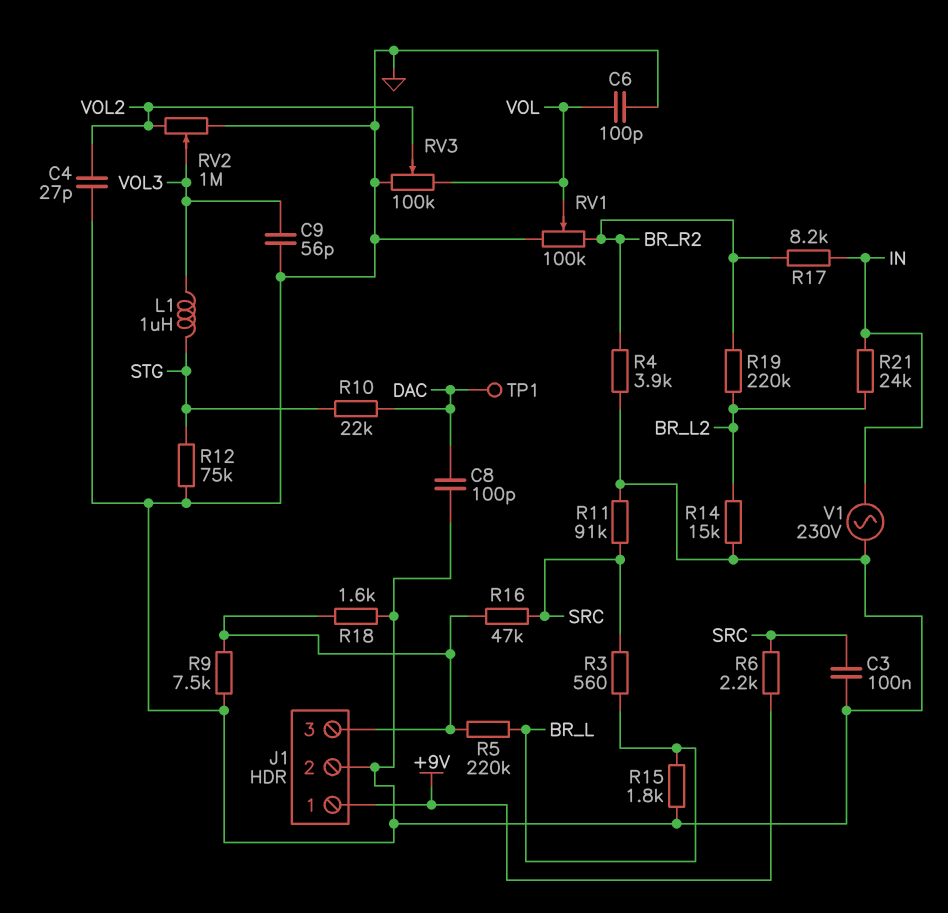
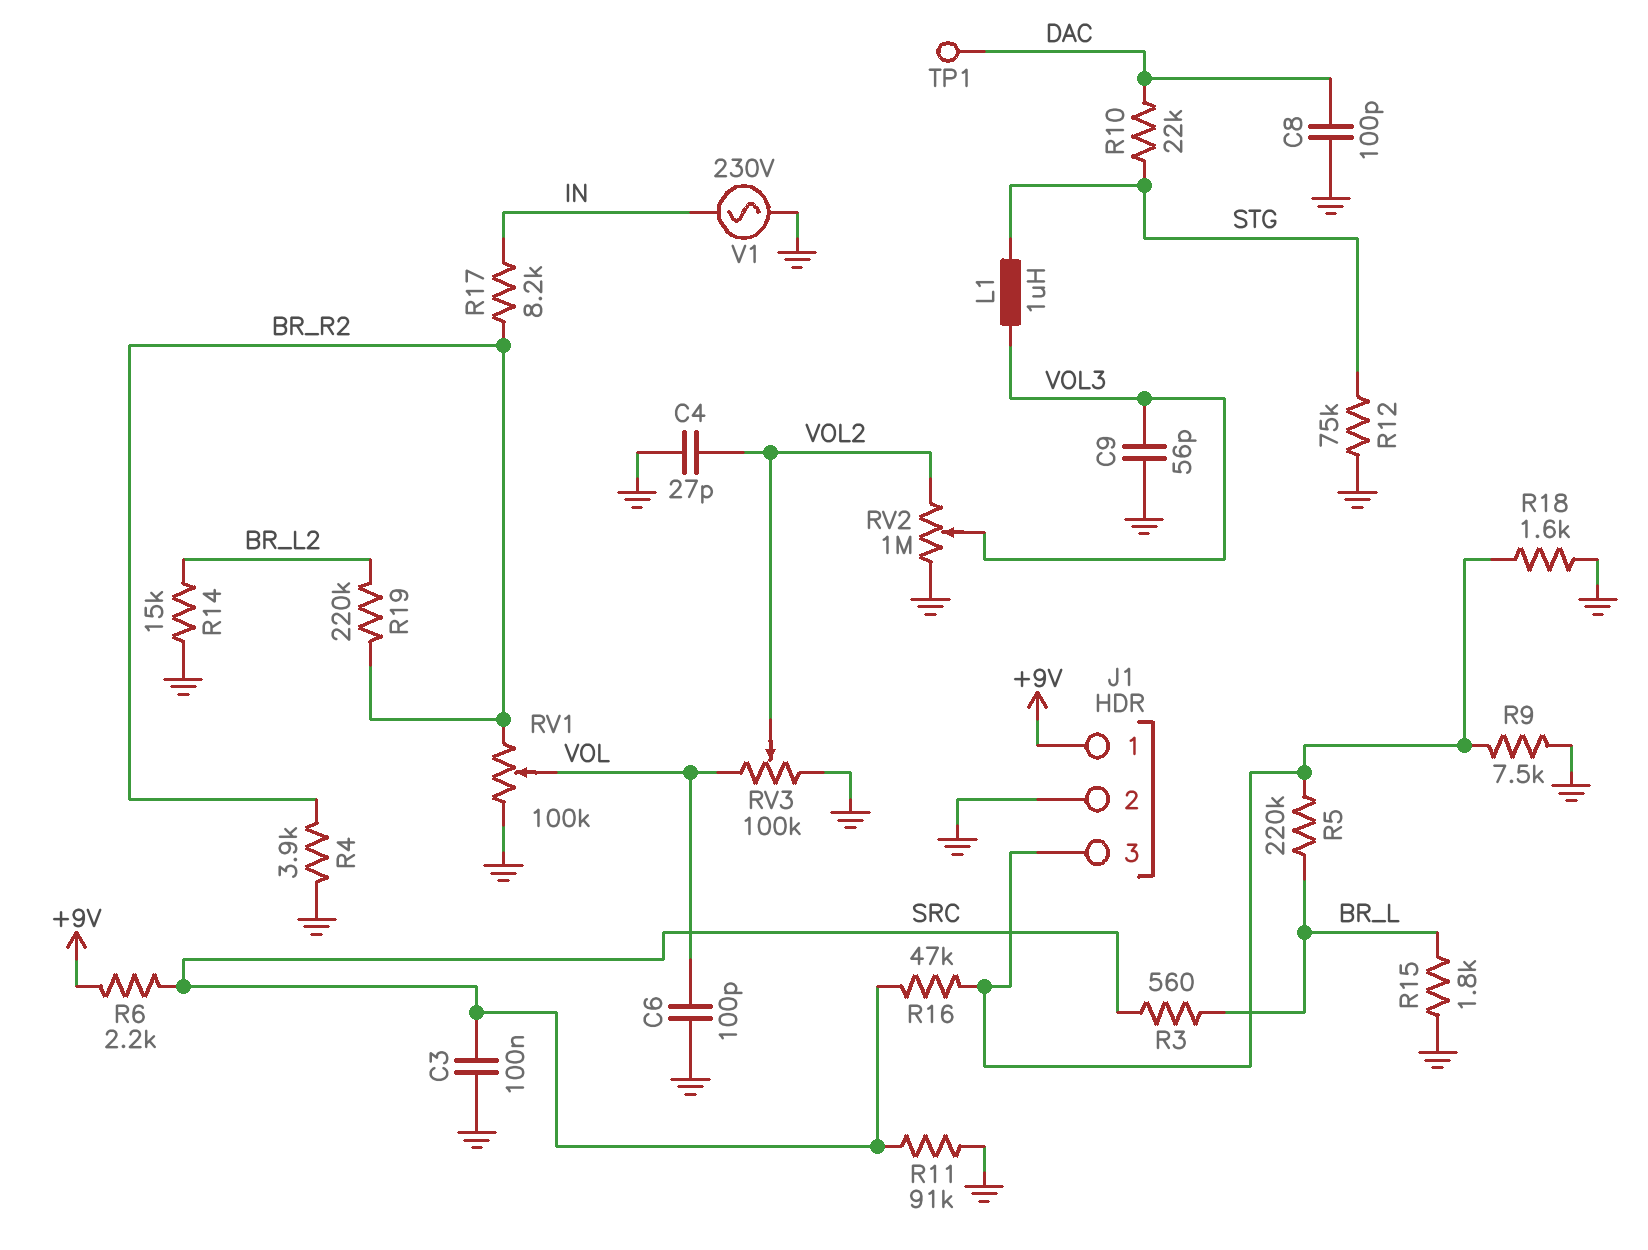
R21: 24k (BR_L2, IN) -> none

